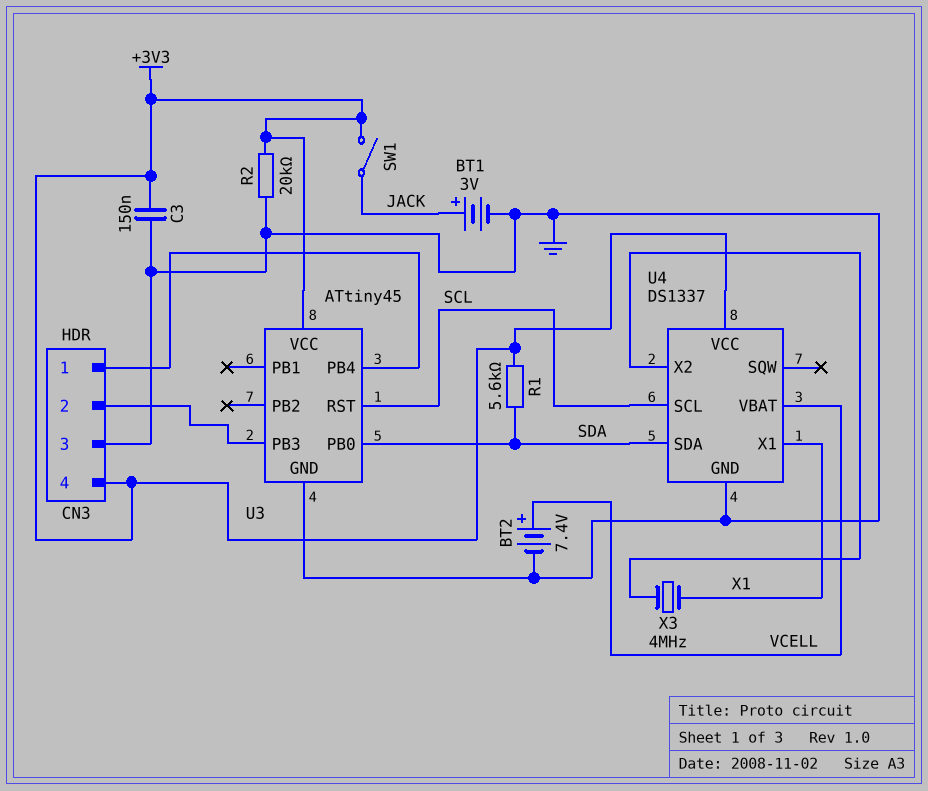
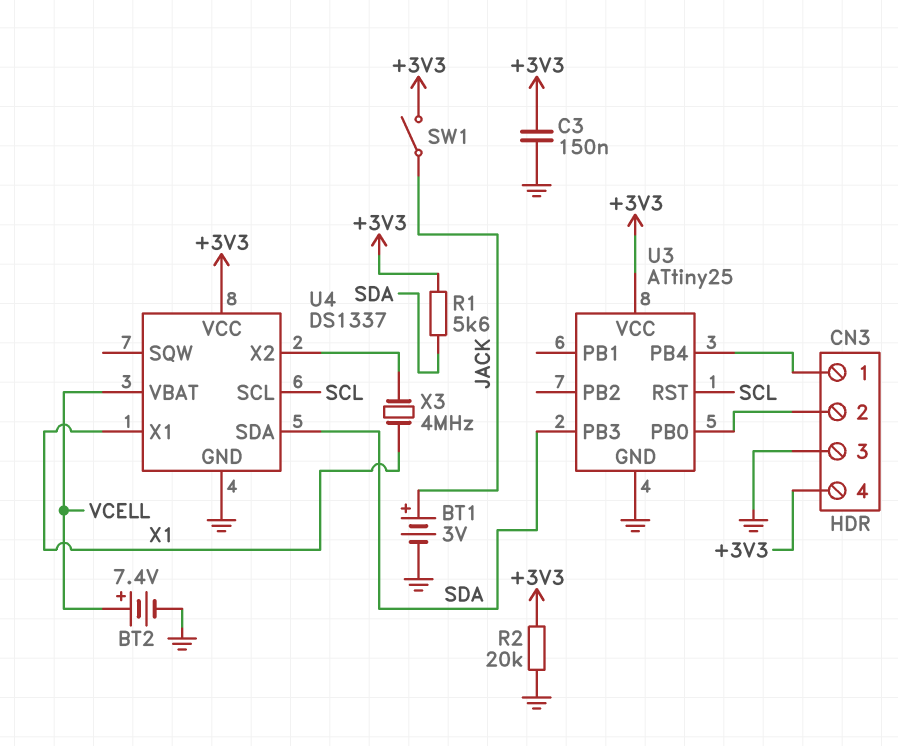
U3: ATtiny45 -> ATtiny25
U3 pin PB0: SDA -> CN3/2
U3 pin PB3: CN3/2 -> SDA

